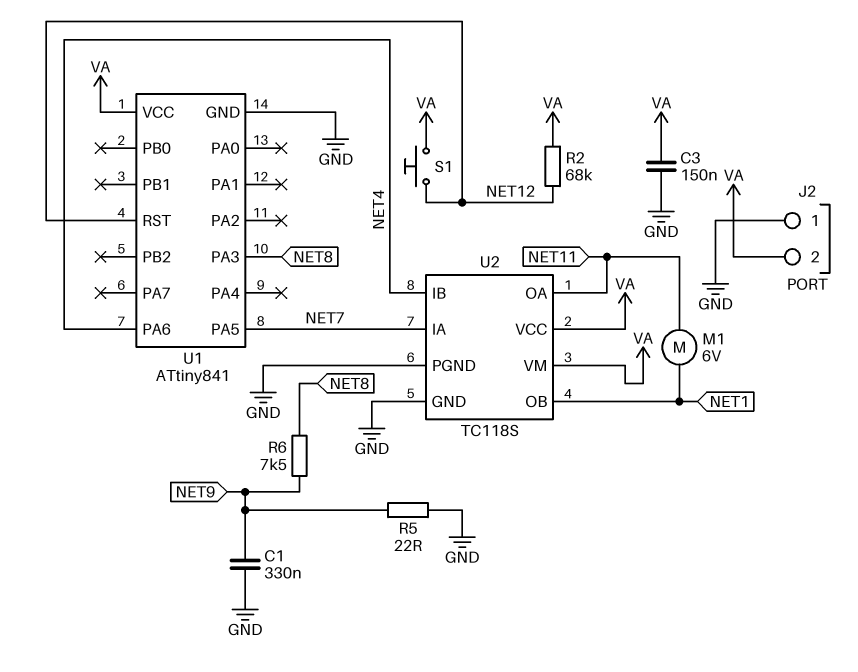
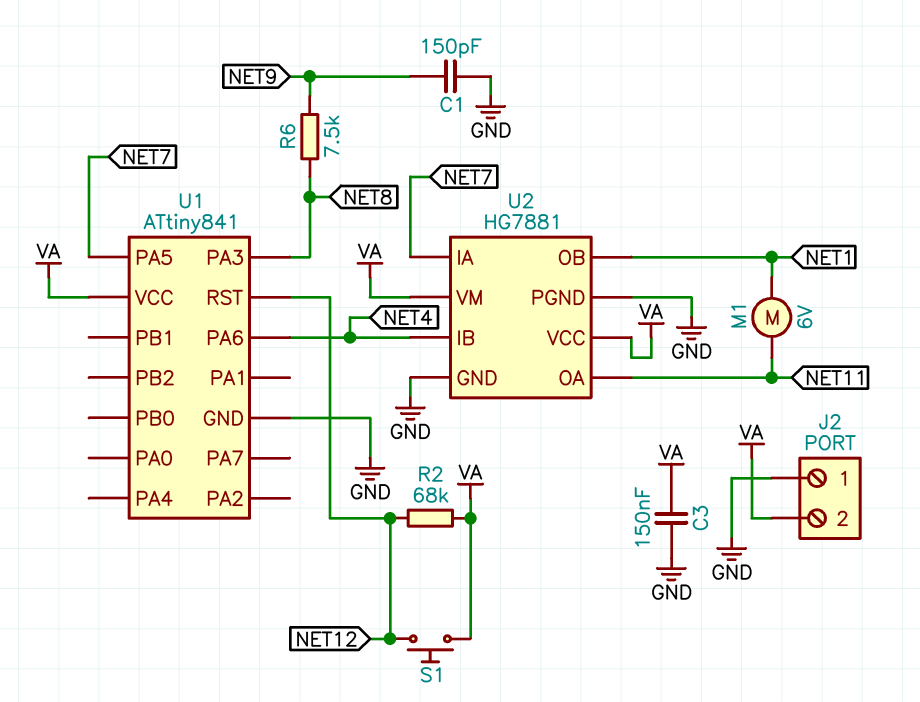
C1: 330nF (GND, NET9) -> 150pF (GND, NET9)
R5: 22 (GND, NET9) -> none
U2: TC118S -> HG7881

